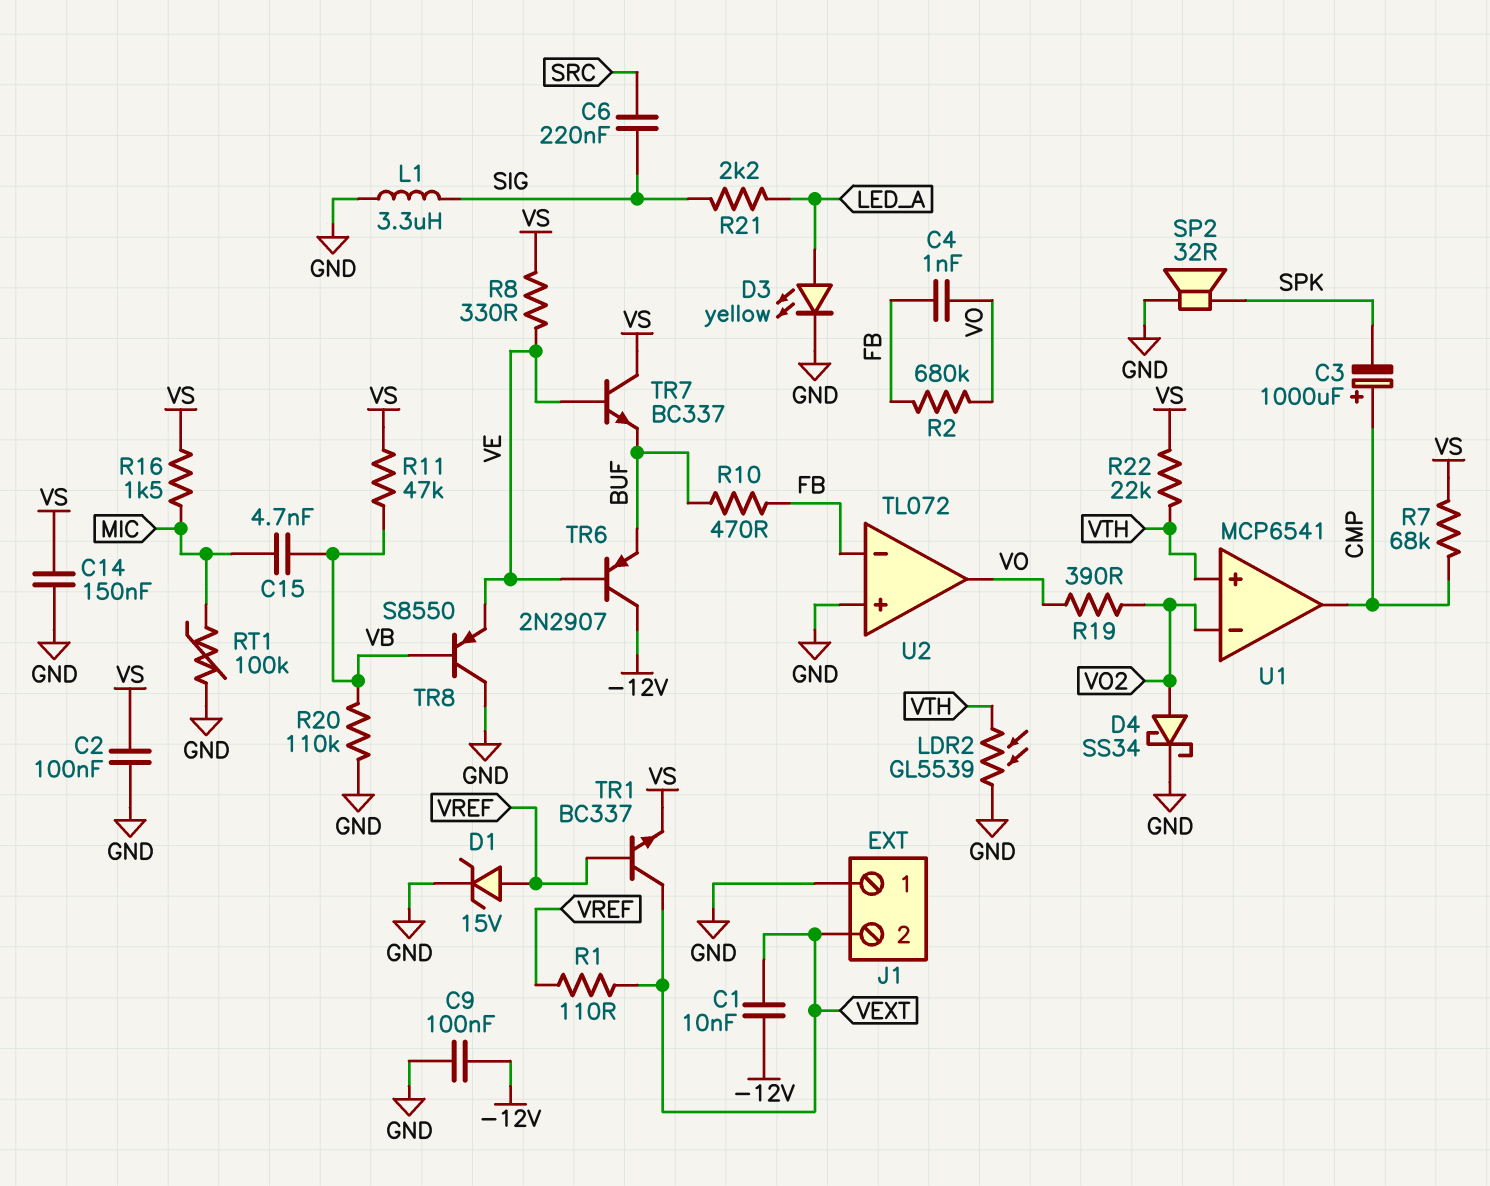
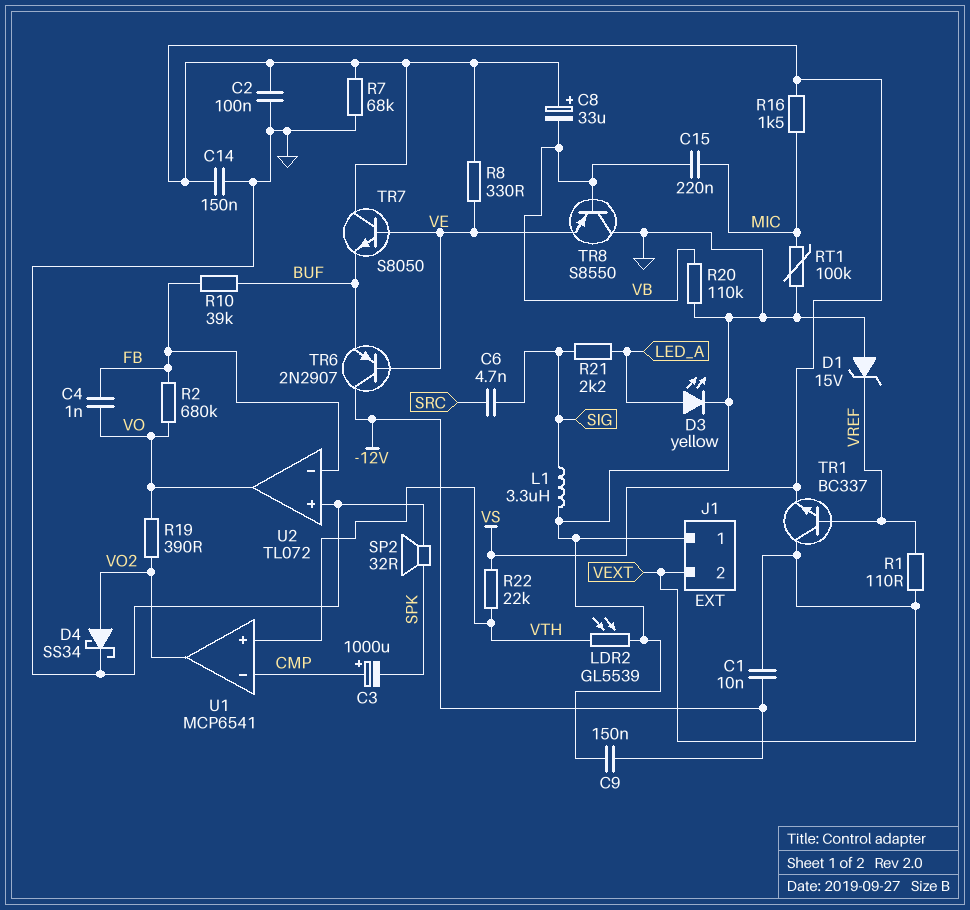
C6: 220nF (SIG, SRC) -> 4.7nF (SIG, SRC)
C8: none -> 33uF (plus VS, minus VB)
C9: 100nF (-12V, GND) -> 150nF (-12V, GND)
C15: 4.7nF (MIC, VB) -> 220nF (MIC, VB)
D1: zener 15V (A VREF, K GND) -> zener 15V (A GND, K VREF)
R7: 68k (CMP, VS) -> 68k (GND, VS)
R10: 470 (BUF, FB) -> 39k (BUF, FB)
R11: 47k (VB, VS) -> none
TR7: NPN BC337 (B VE, C VS, E BUF) -> NPN S8050 (B VE, C VS, E BUF)
U1 pin in-: VO2 -> CMP
U1 pin out: CMP -> VO2

